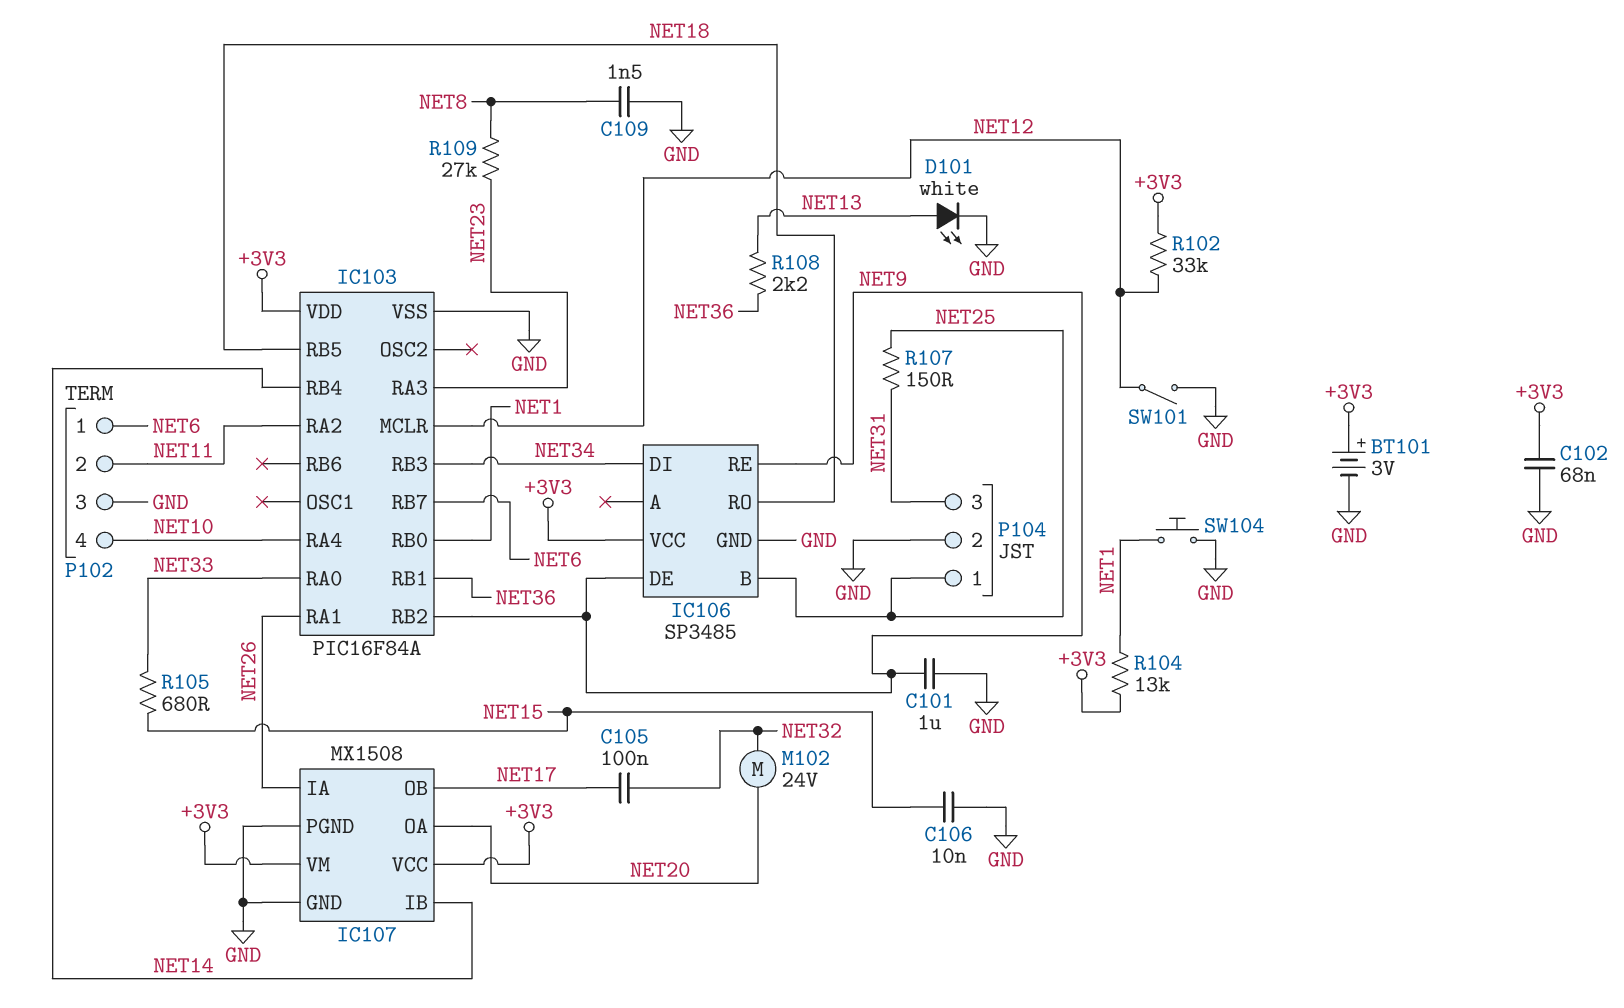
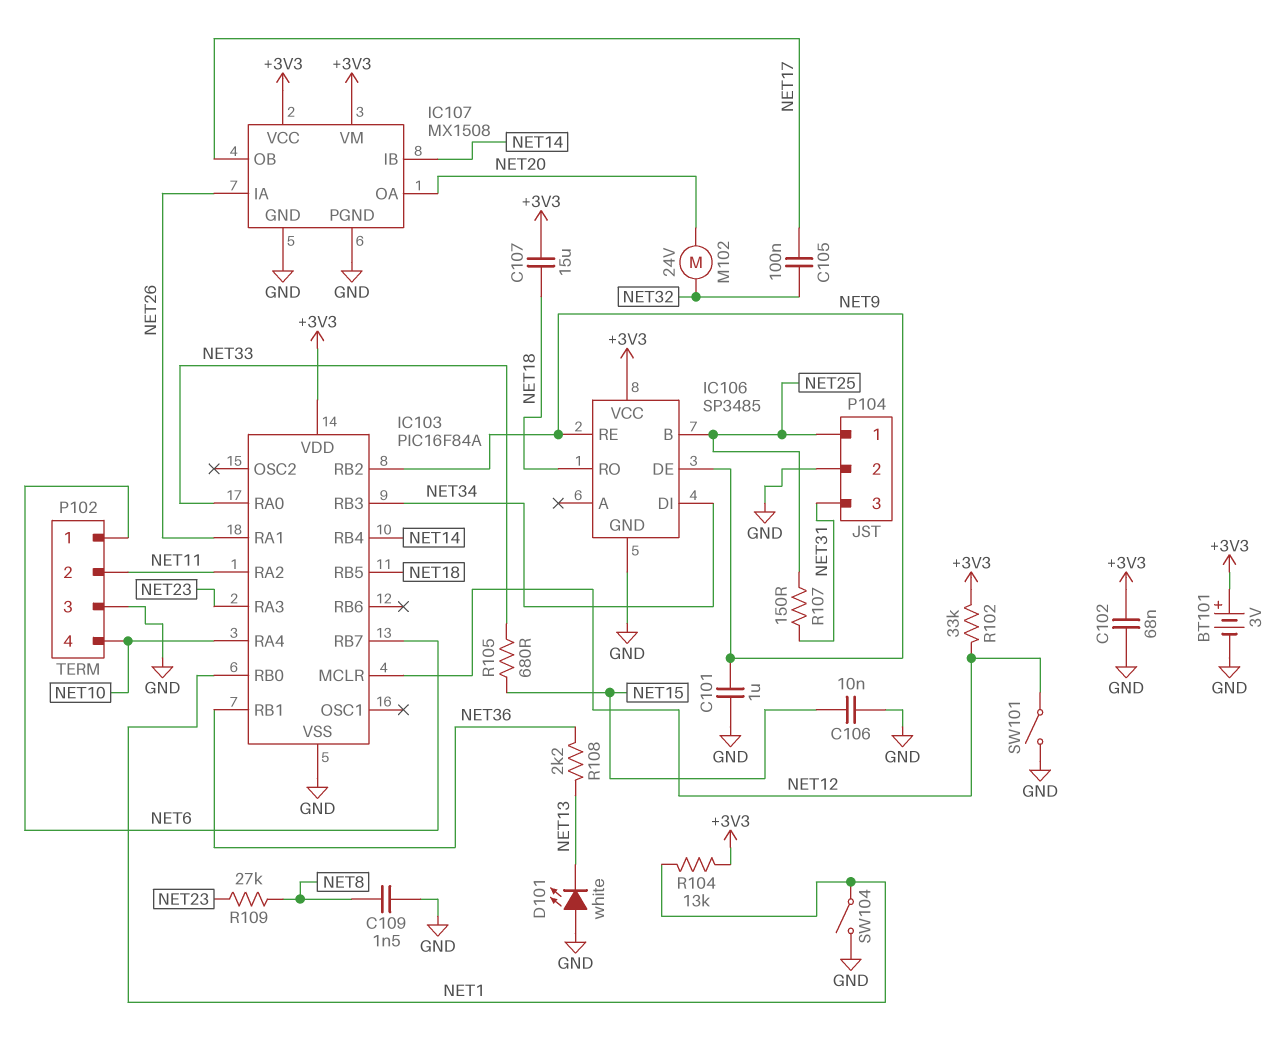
C107: none -> 15uF (+3V3, NET18)
D101: LED white (A NET13, K GND) -> LED white (A GND, K NET13)
SW104: button (GND, NET1) -> switch (GND, NET1)

